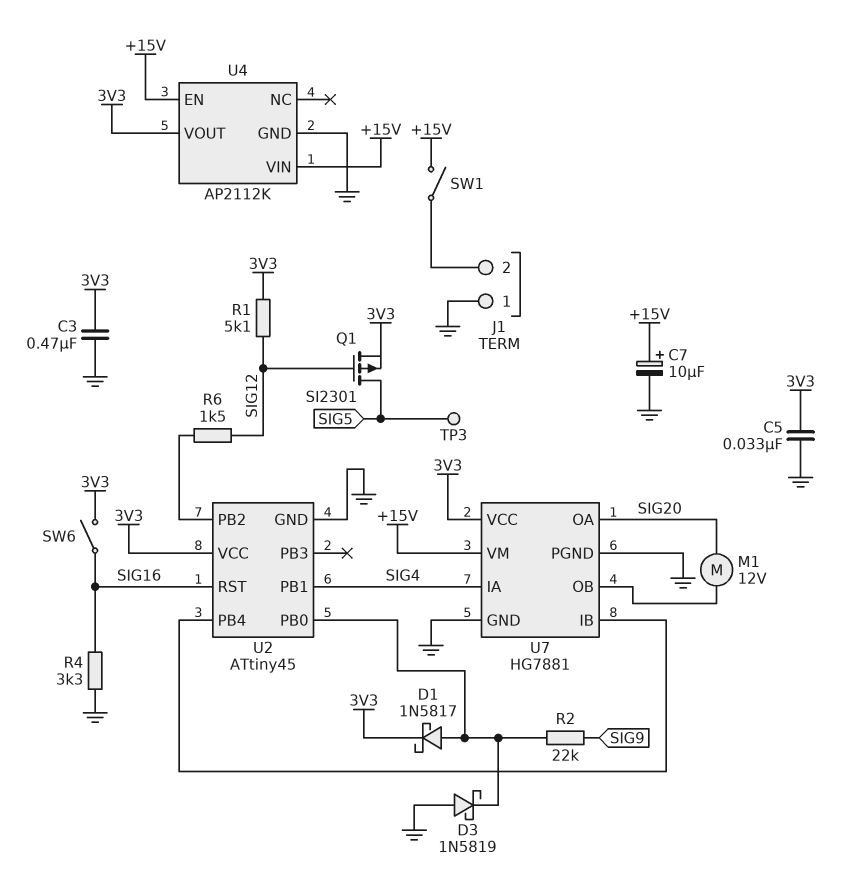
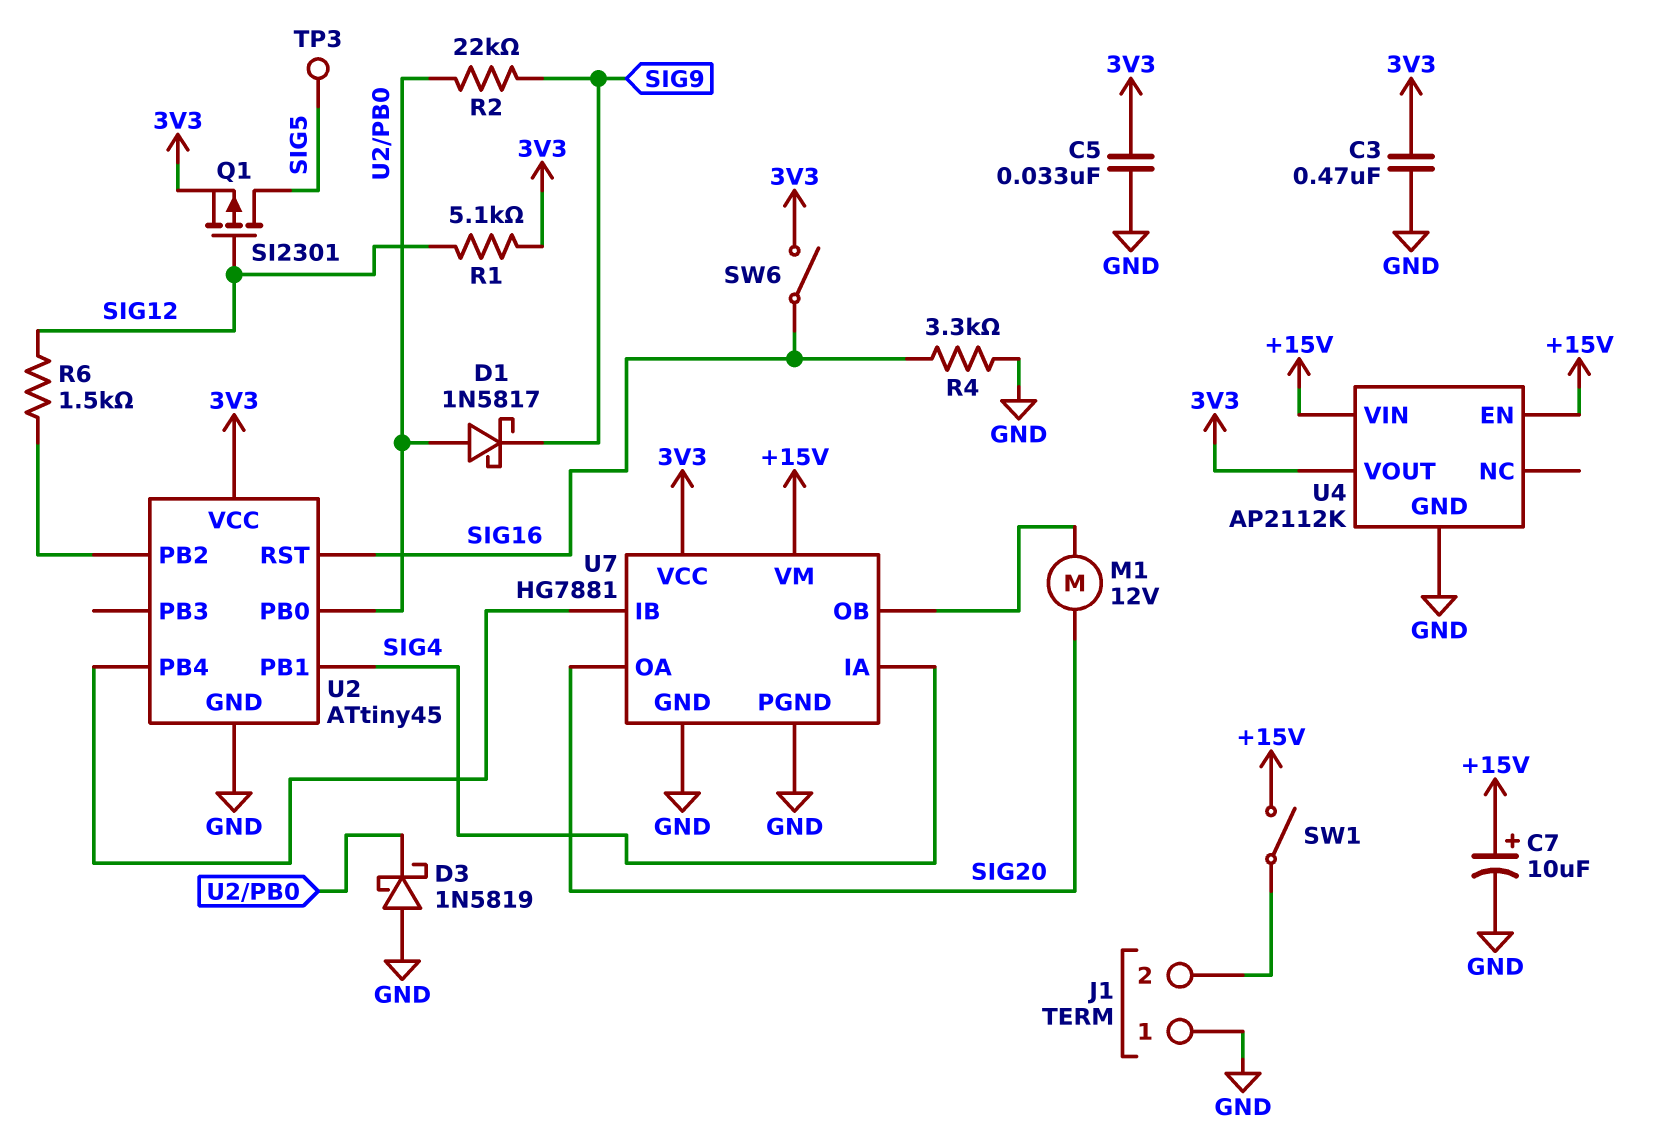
D1: schottky 1N5817 (A U2/PB0, K 3V3) -> schottky 1N5817 (A U2/PB0, K SIG9)

